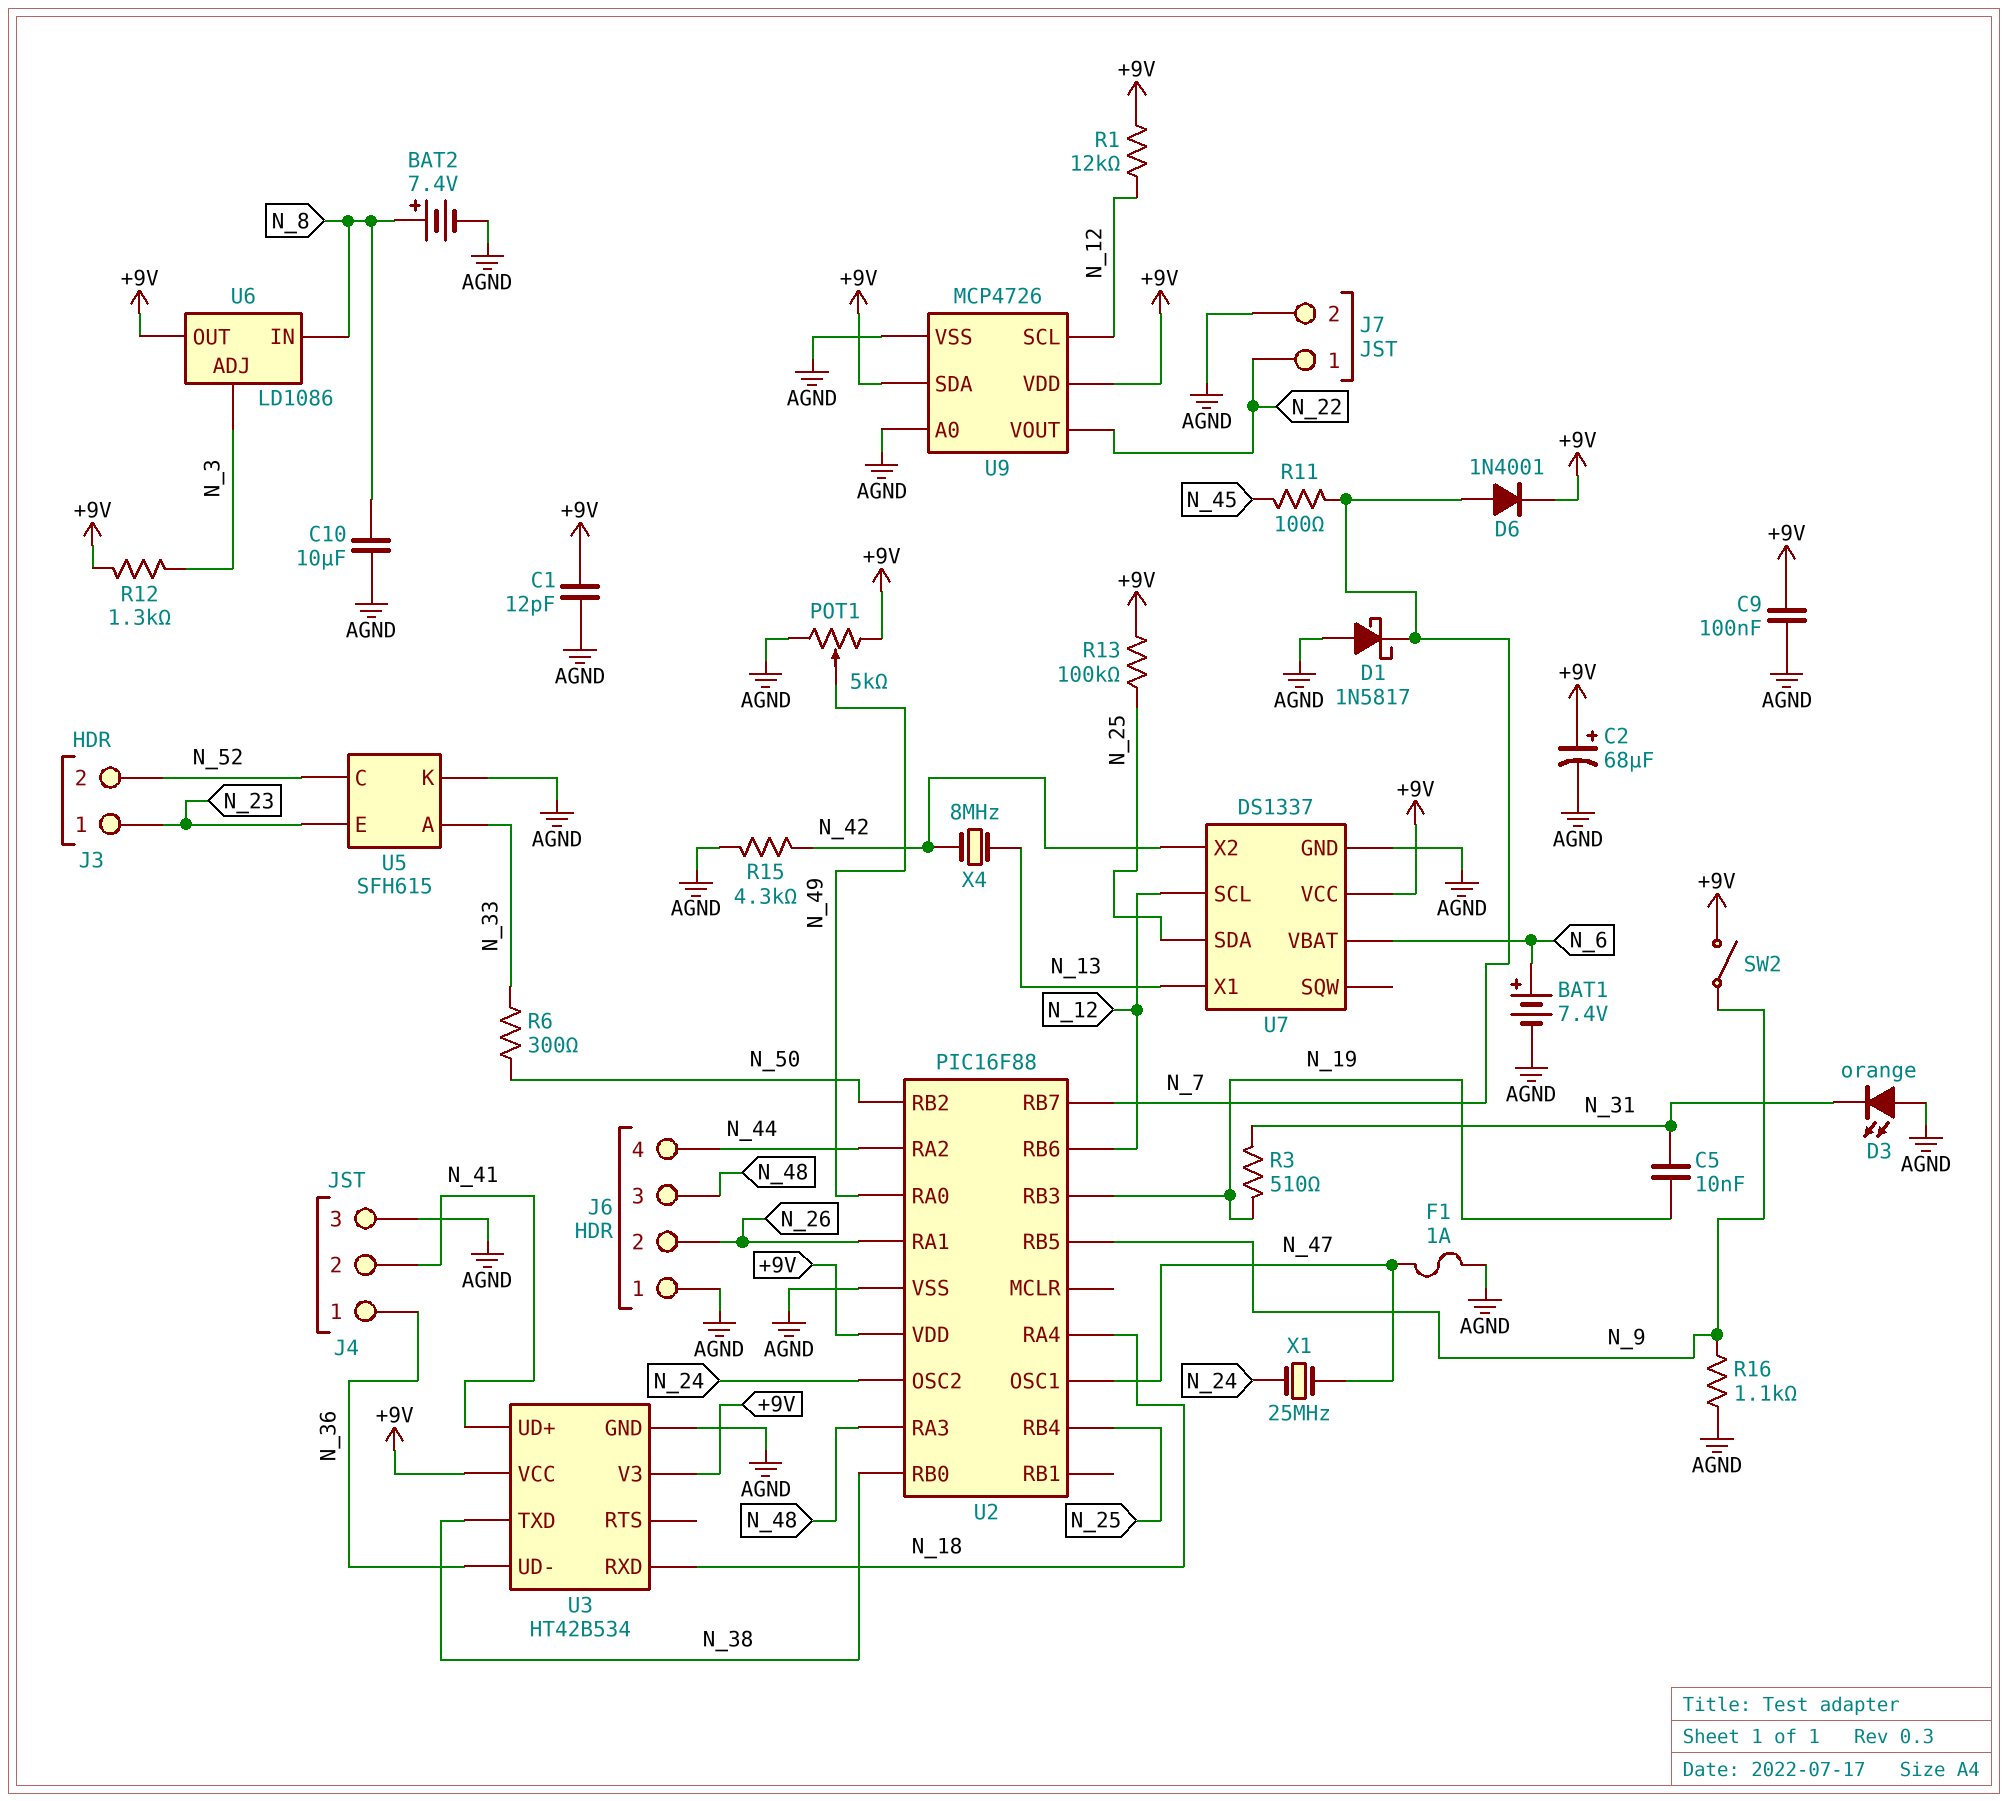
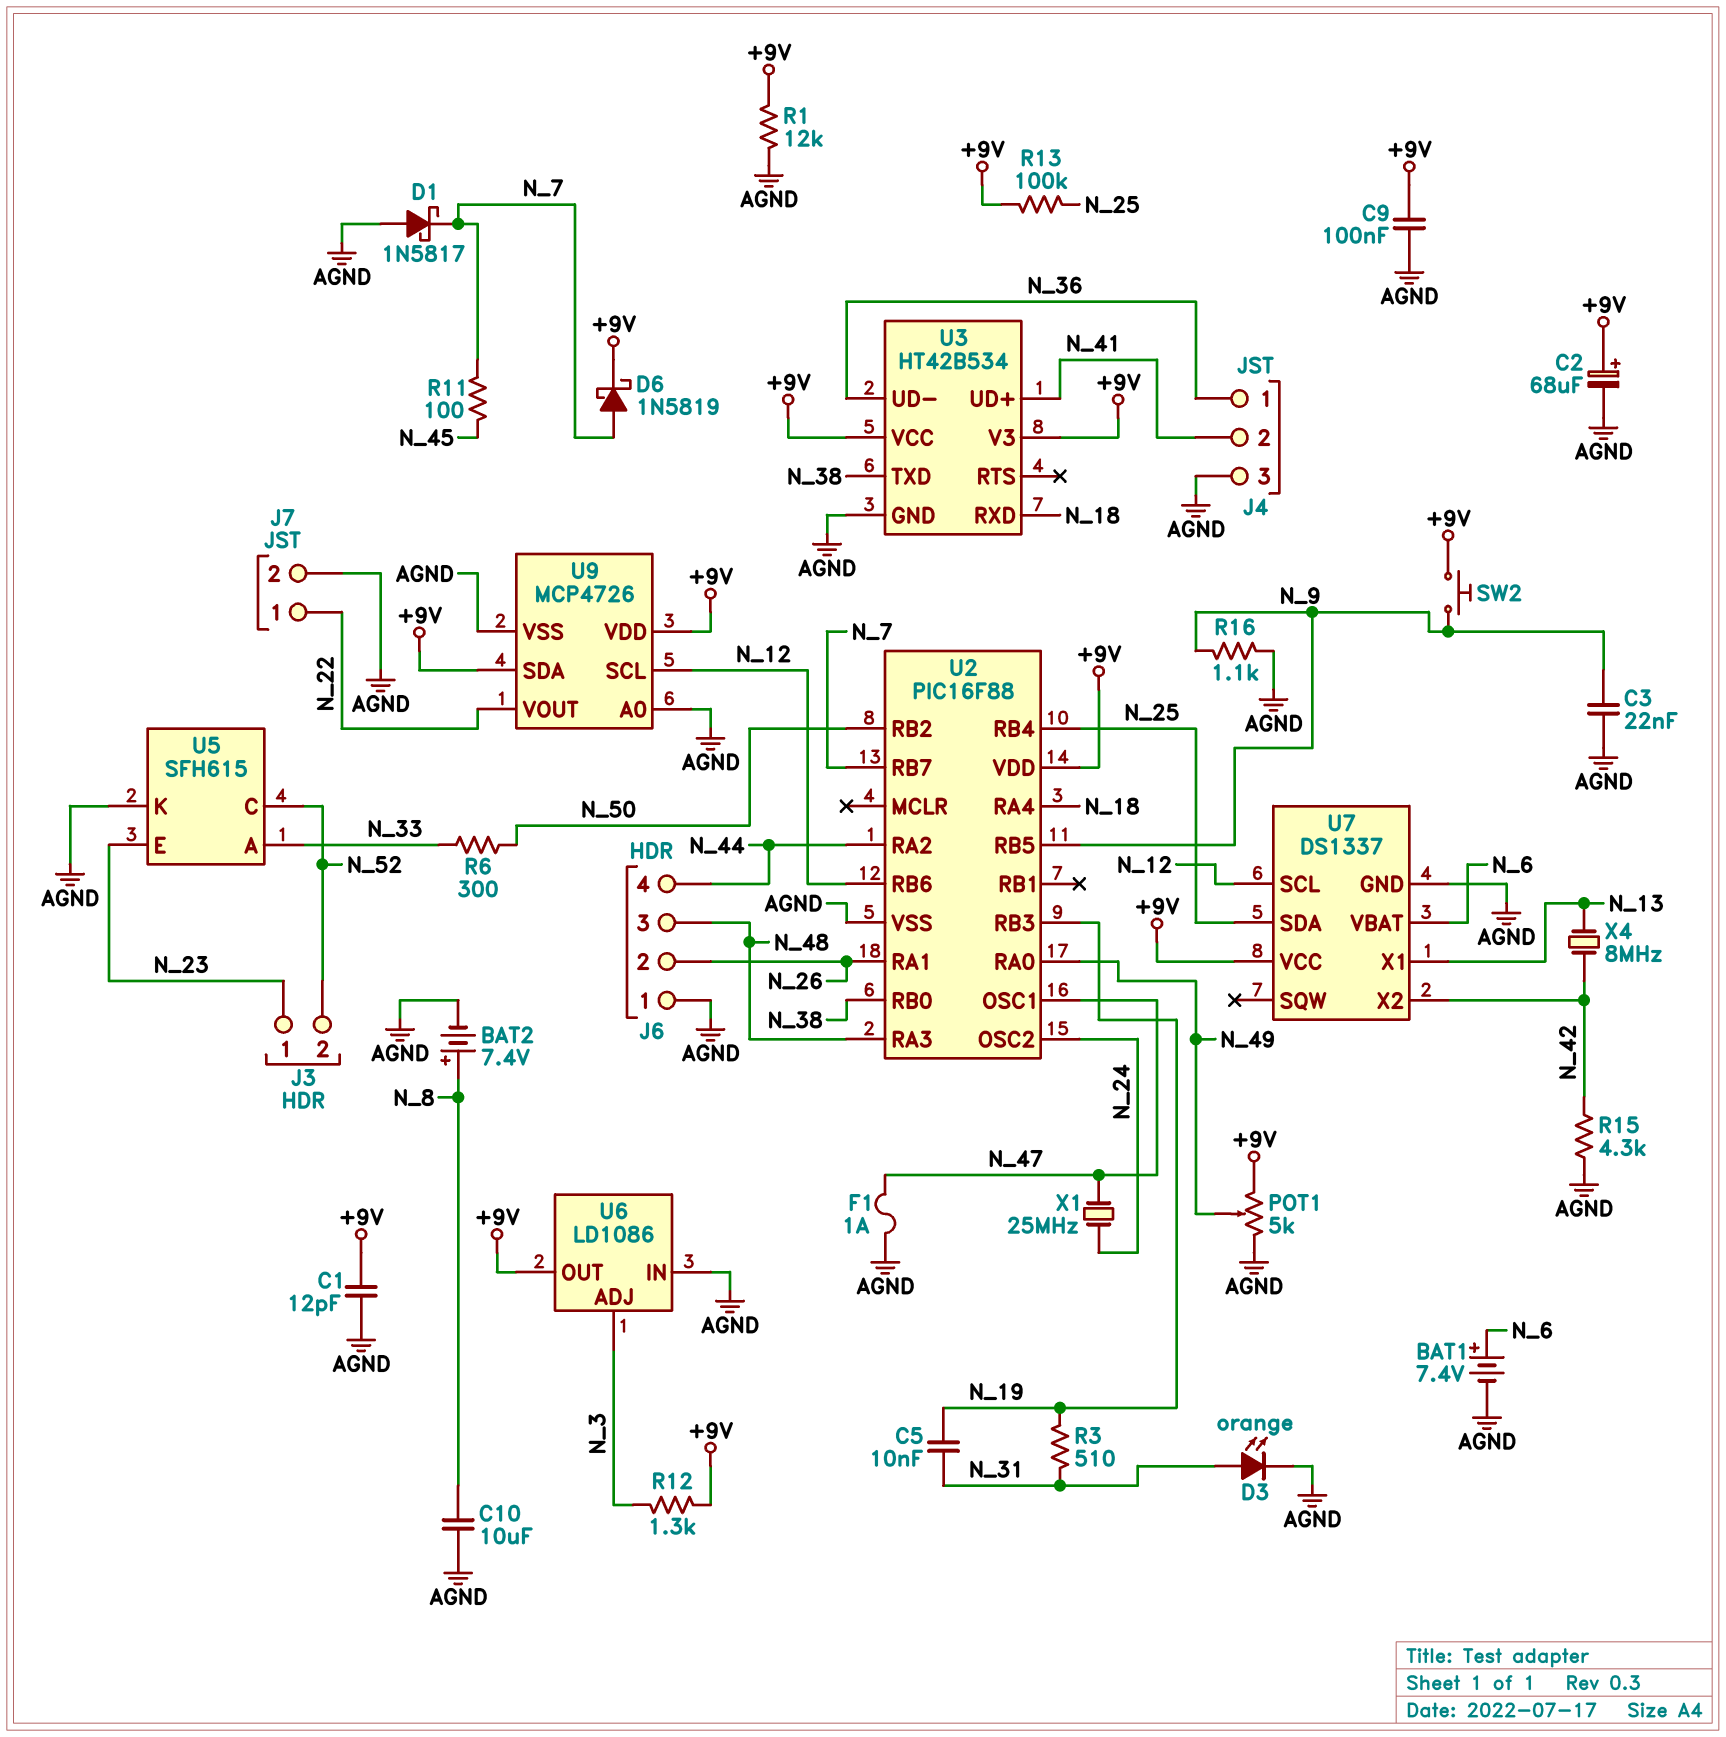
C3: none -> 22nF (AGND, N_9)
D3: LED orange (A AGND, K N_31) -> LED orange (A N_31, K AGND)
D6: diode 1N4001 (A N_7, K +9V) -> schottky 1N5819 (A N_7, K +9V)
R1: 12k (+9V, N_12) -> 12k (+9V, AGND)
SW2: switch (+9V, N_9) -> button (+9V, N_9)
U6 pin IN: N_8 -> AGND

